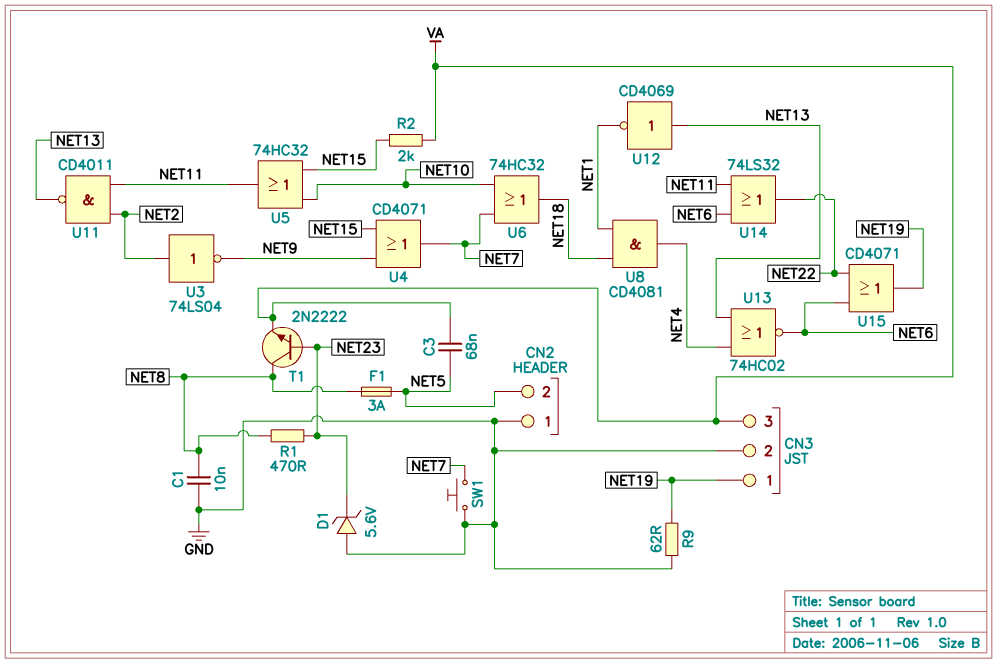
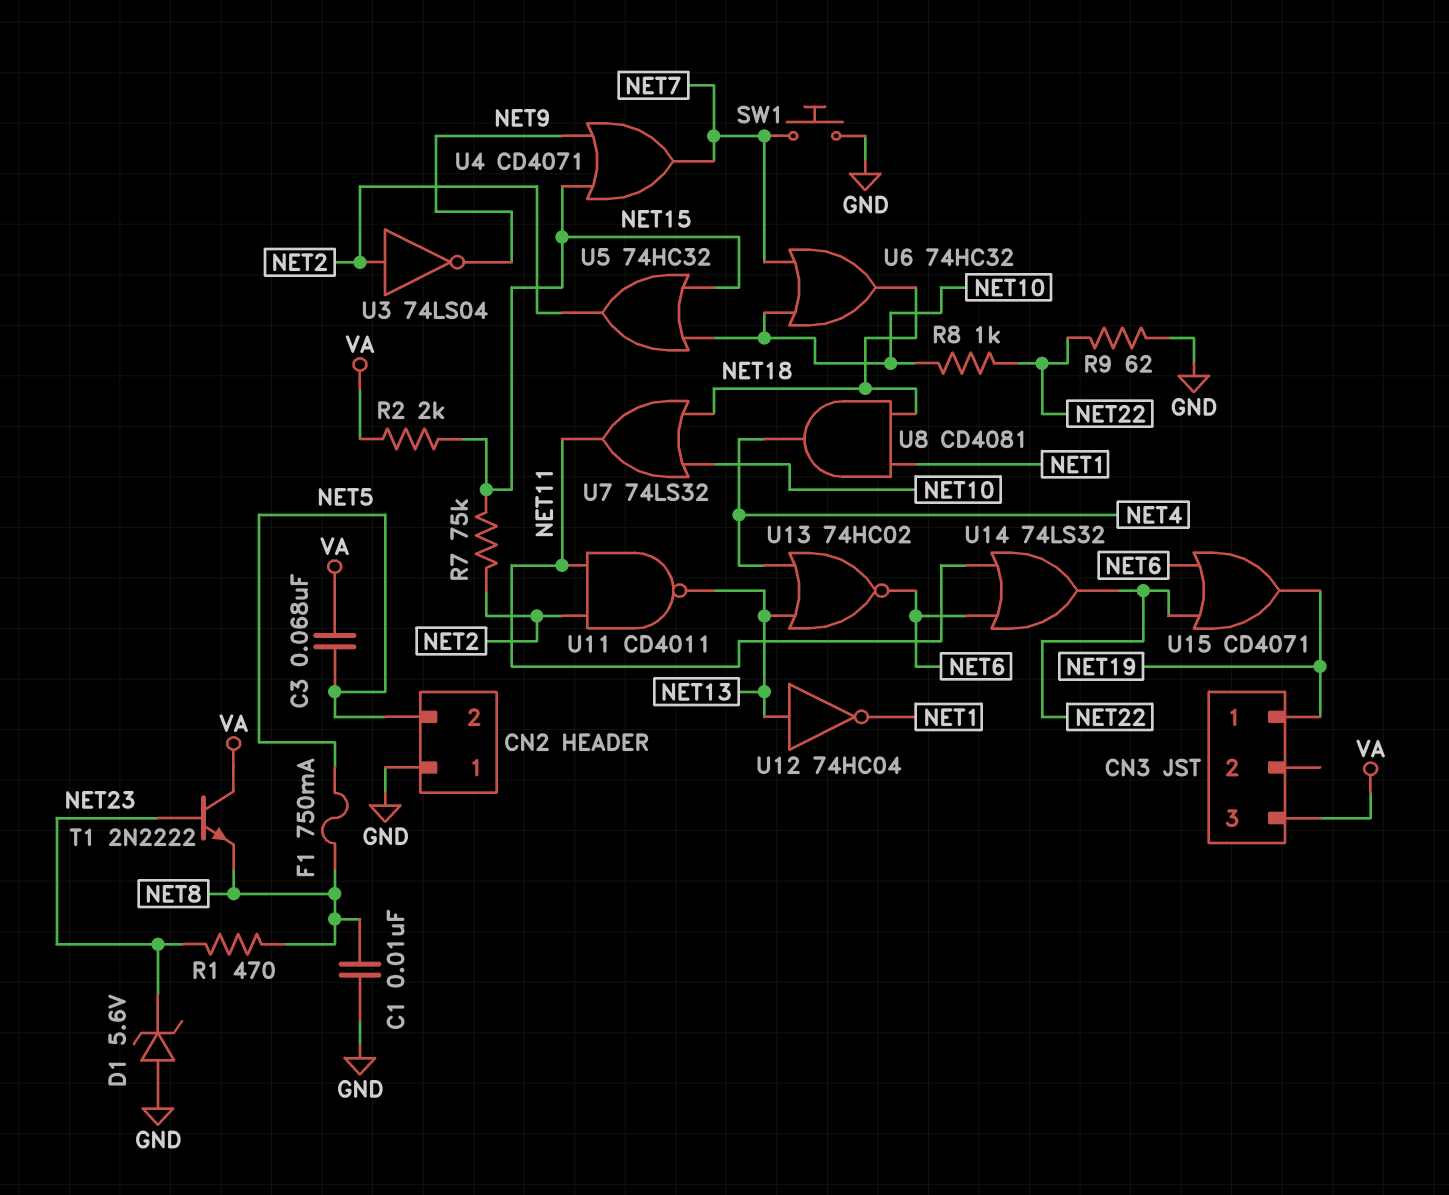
CN3 pin 2: GND -> none
F1: 3A (NET5, NET8) -> 750mA (NET5, NET8)
R7: none -> 75k (NET2, NET15)
R8: none -> 1k (NET10, NET22)
R9: 62 (GND, NET19) -> 62 (GND, NET22)
T1: NPN 2N2222 (B NET23, C NET8, E VA) -> NPN 2N2222 (B NET23, C VA, E NET8)
U5: OR 74HC32 (in NET10, in NET15, out NET11) -> OR 74HC32 (in NET10, in NET15, out NET2)
U7: none -> OR 74LS32 (in NET10, in NET18, out NET11)
U12: NOT CD4069 (in NET13, out NET1) -> NOT 74HC04 (in NET13, out NET1)

